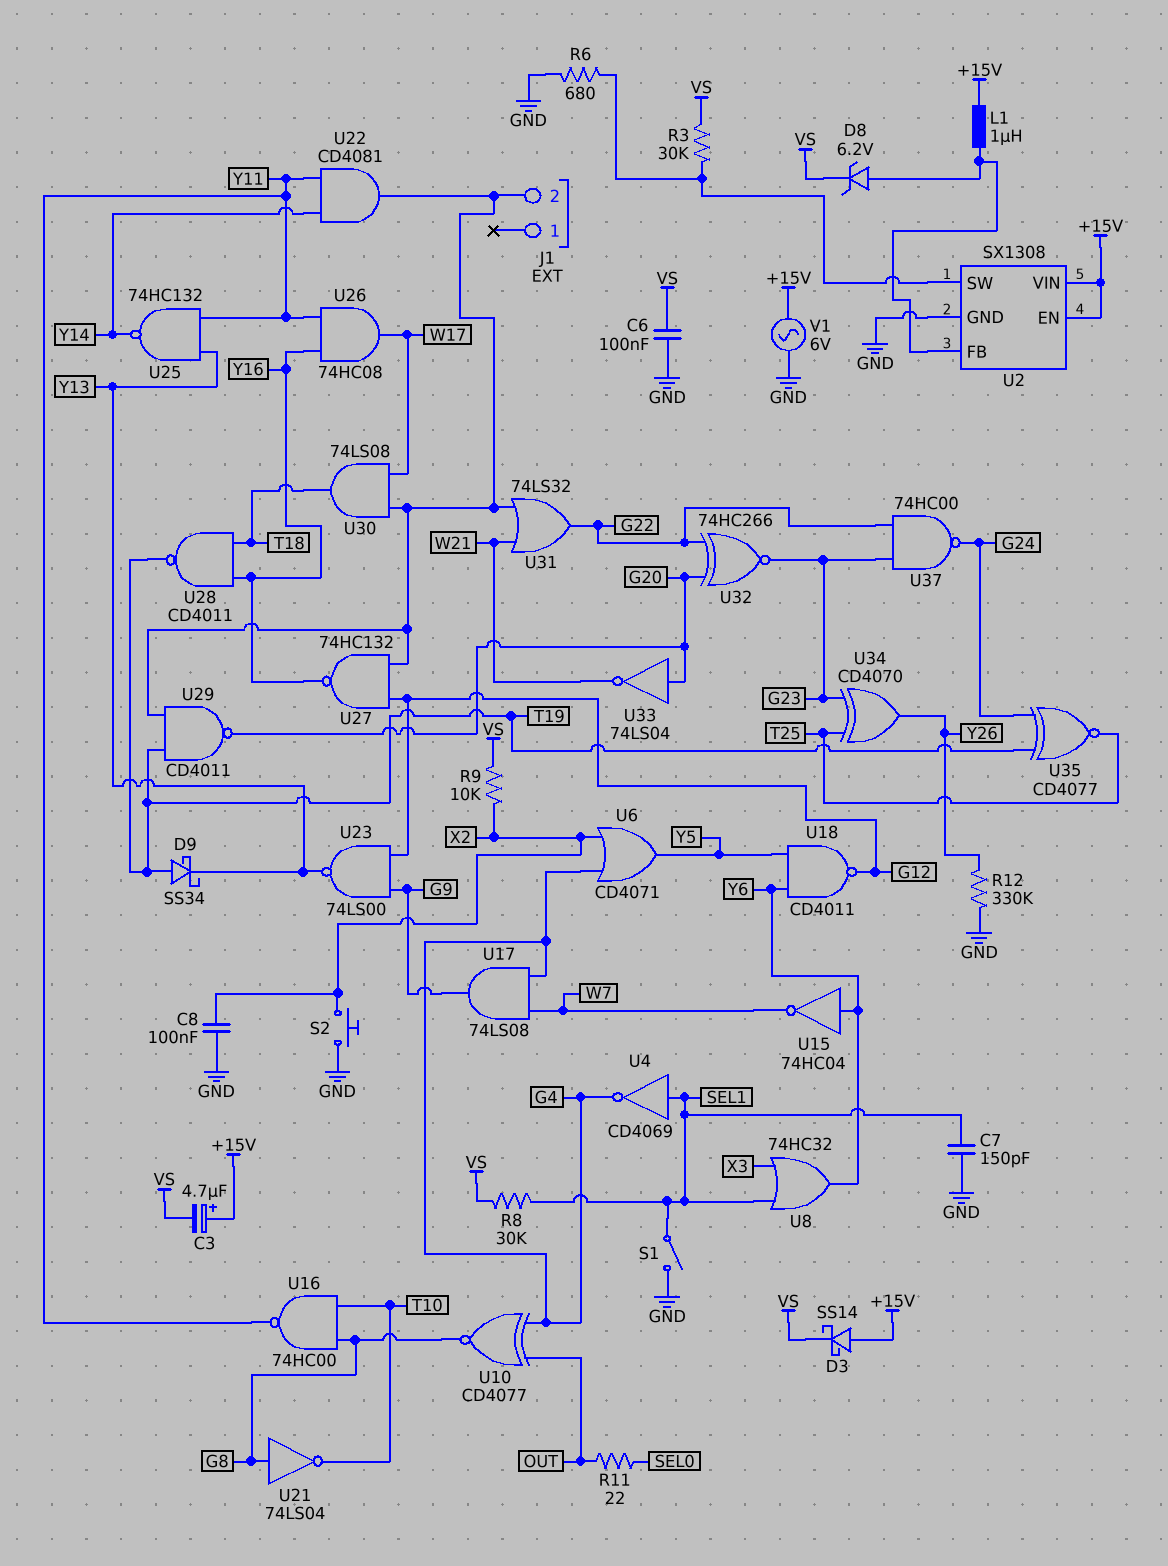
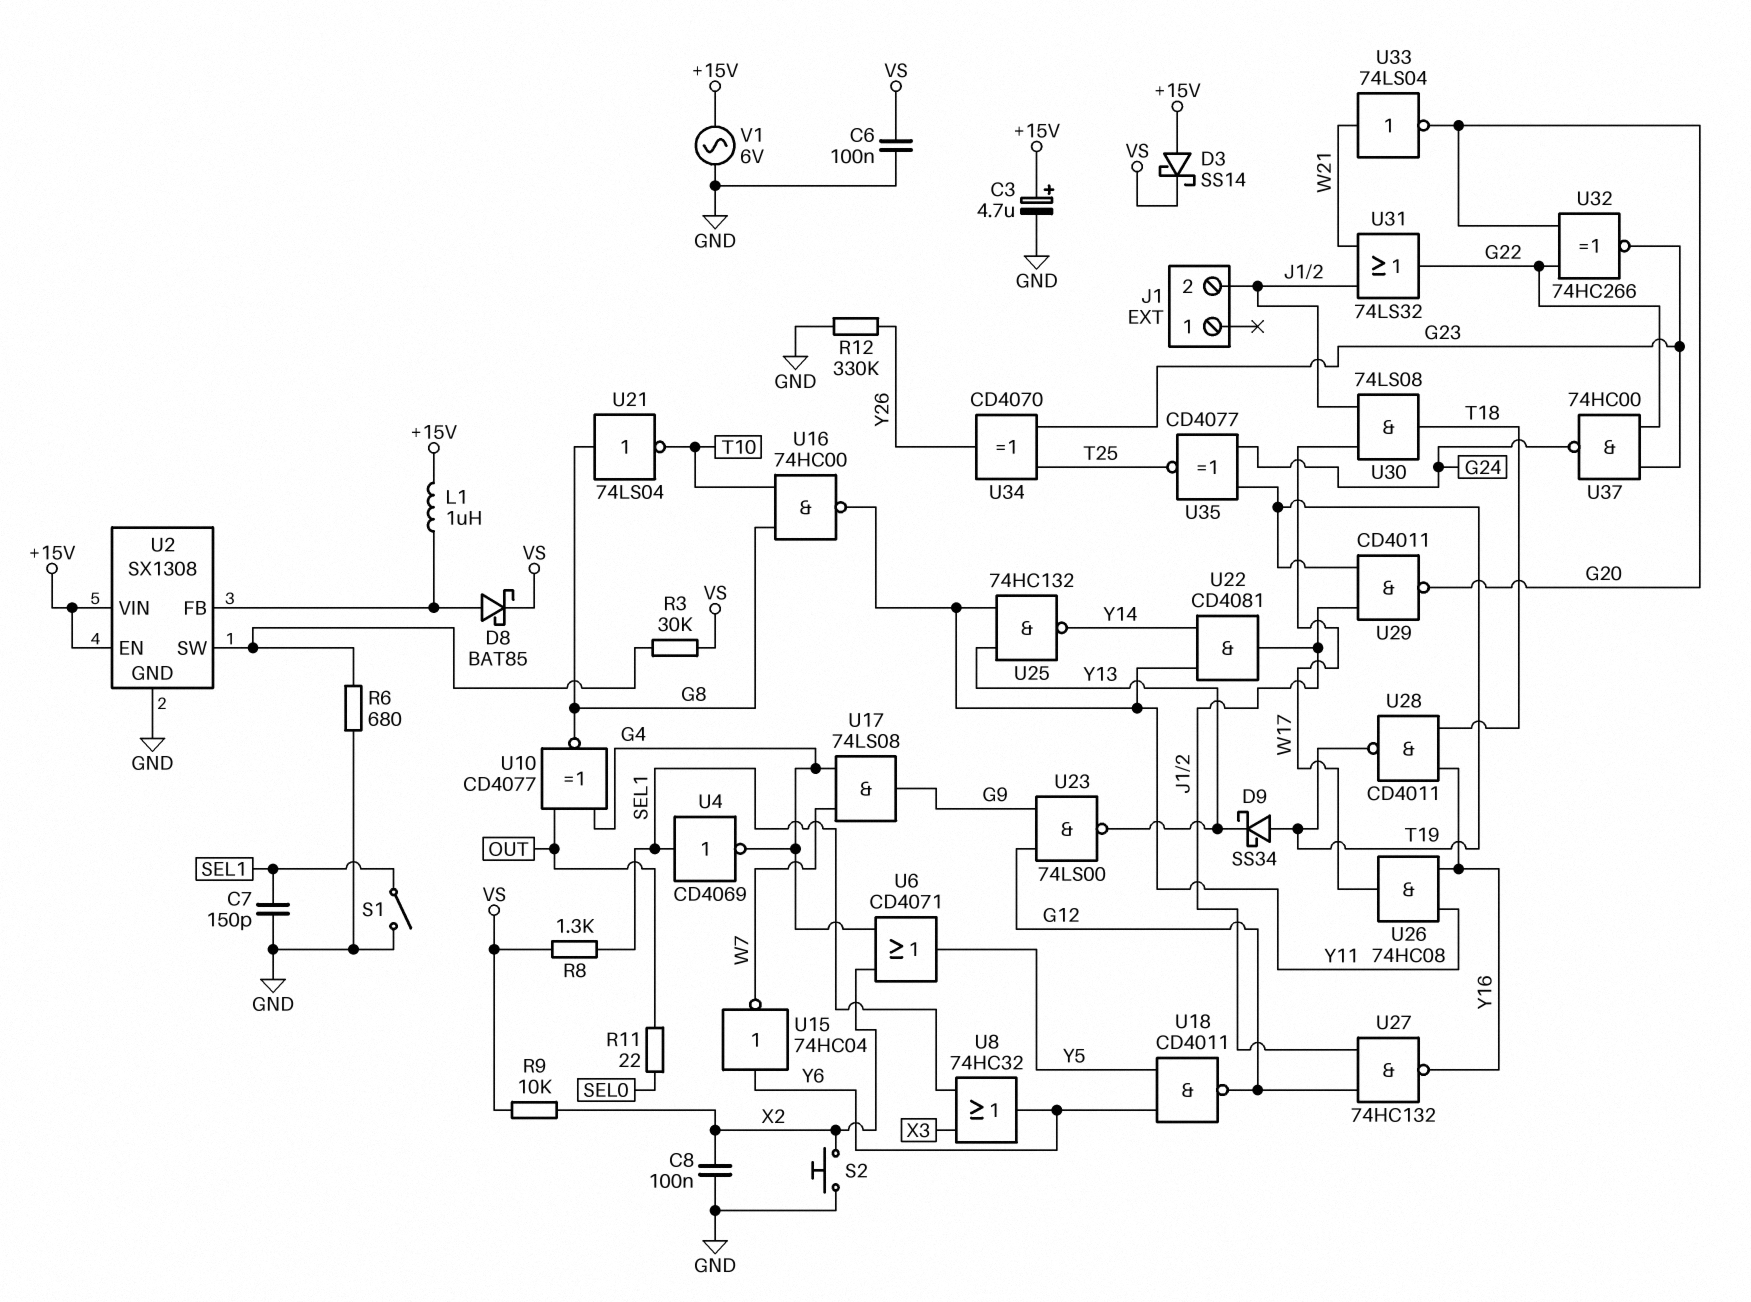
C3: 4.7uF (plus +15V, minus VS) -> 4.7uF (plus +15V, minus GND)
D8: zener 6.2V (A U2/FB, K VS) -> schottky BAT85 (A U2/FB, K VS)
R8: 30k (SEL1, VS) -> 1.3k (SEL1, VS)
U33: NOT 74LS04 (in G20, out W21) -> NOT 74LS04 (in W21, out G20)

